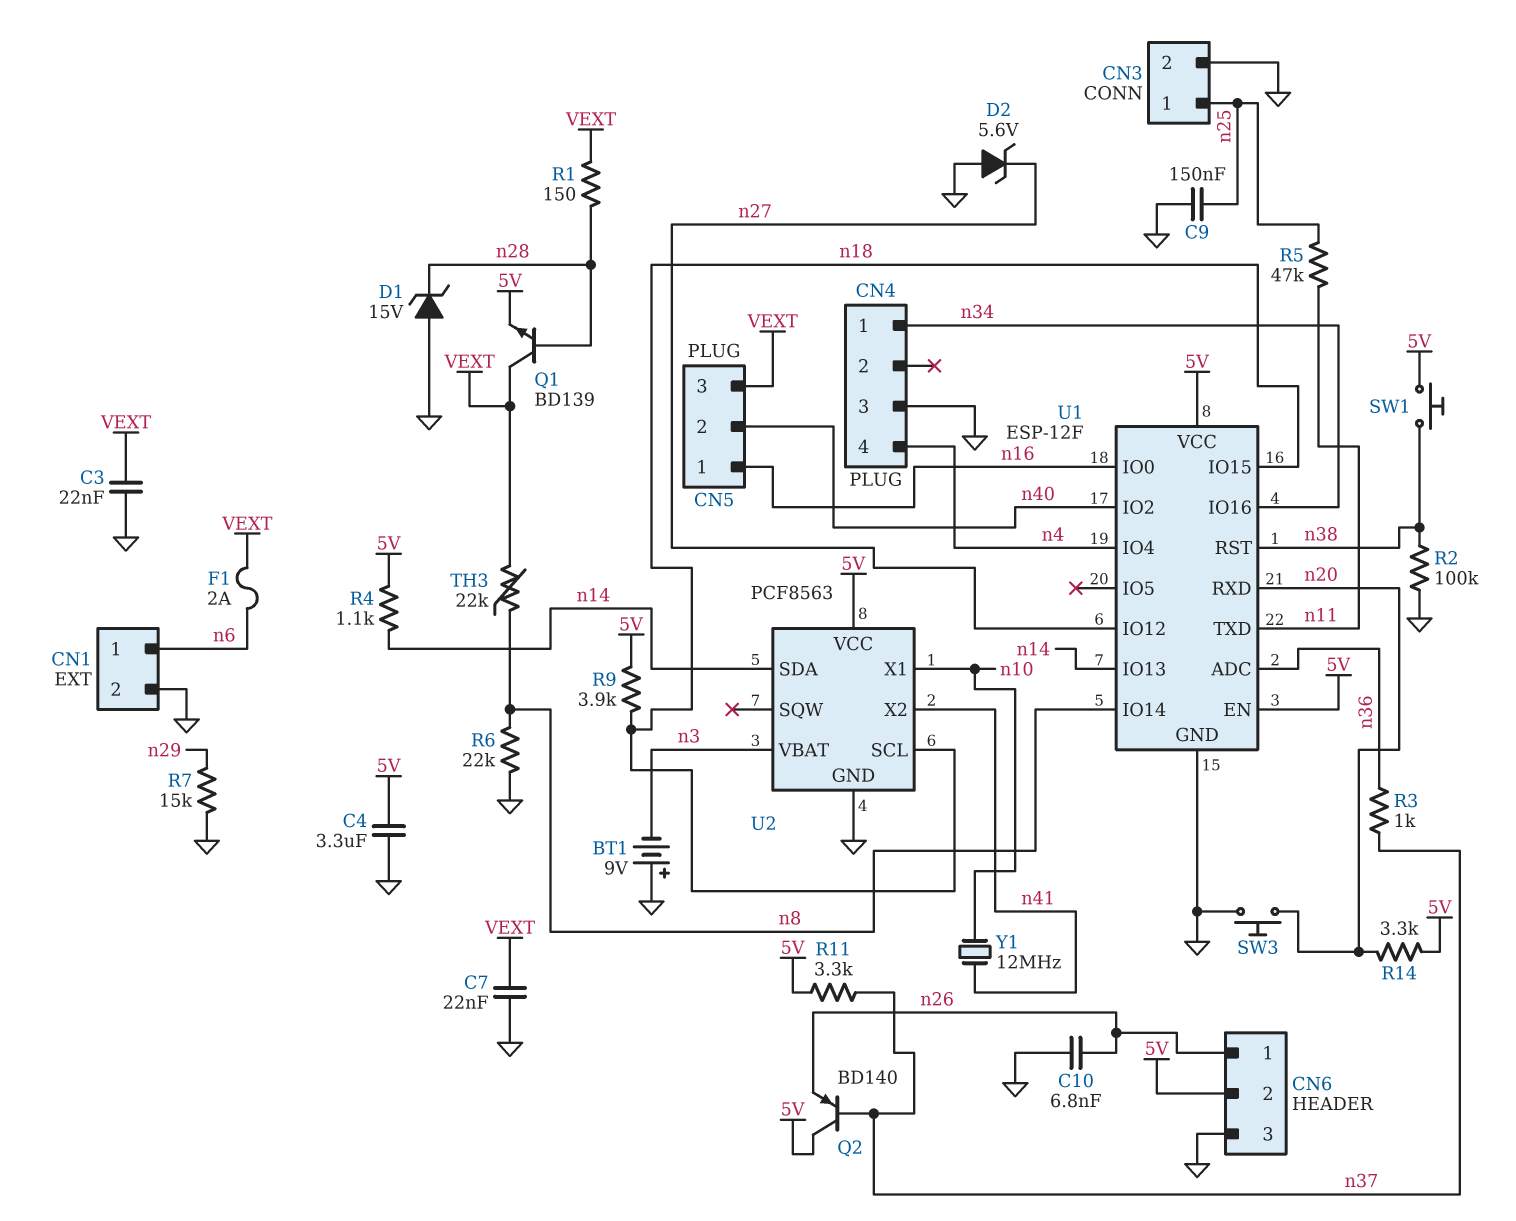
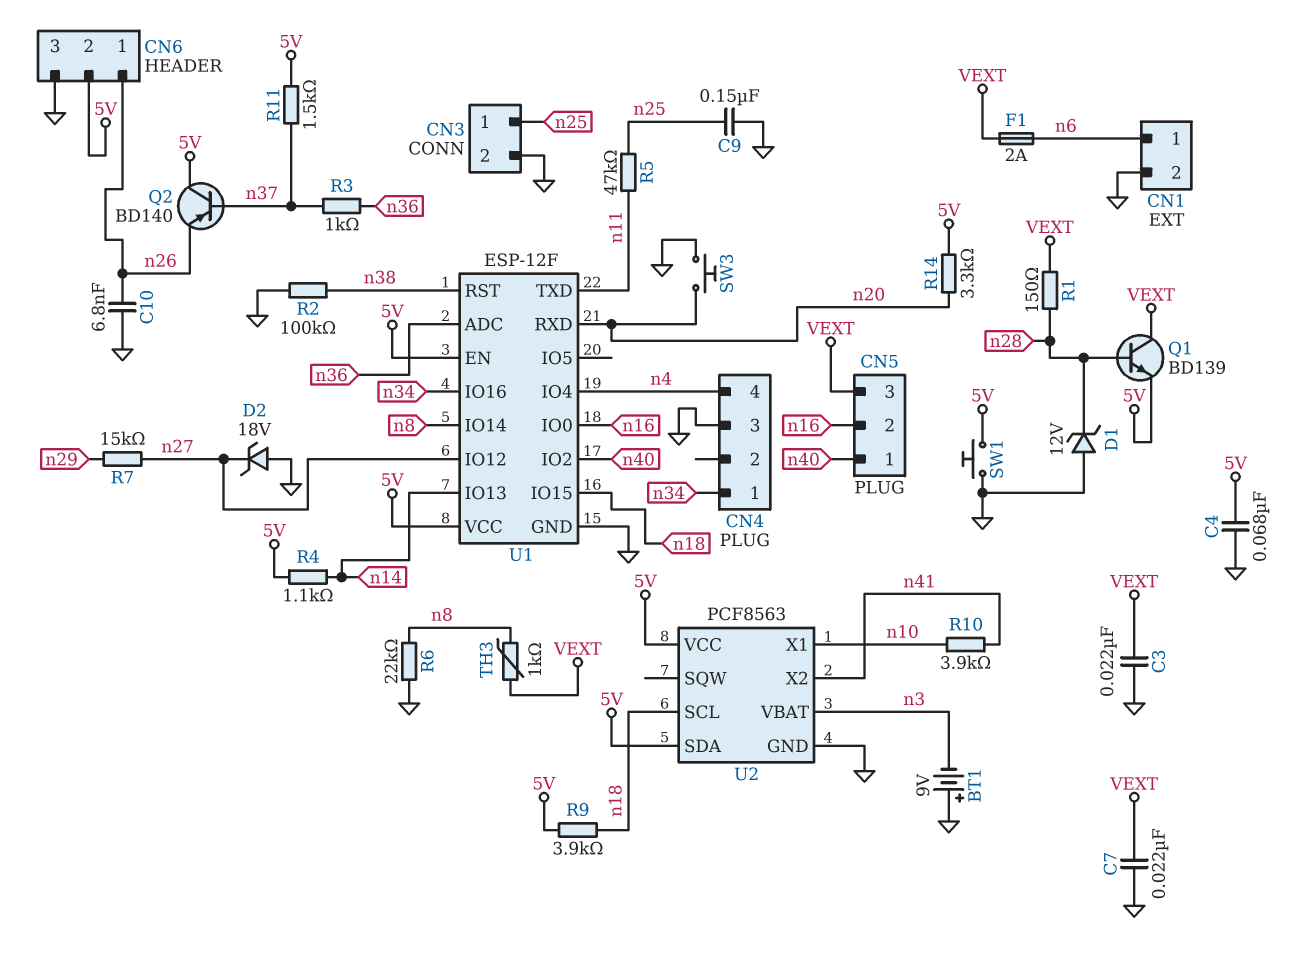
C4: 3.3uF (5V, GND) -> 68nF (5V, GND)
CN5 pin 1: n16 -> n40
CN5 pin 2: n40 -> n16
D1: zener 15V (A GND, K n28) -> zener 12V (A GND, K n28)
D2: zener 5.6V (A GND, K n27) -> zener 18V (A GND, K n27)
R7: 15k (GND, n29) -> 15k (n27, n29)
R10: none -> 3.9k (n10, n41)
R11: 3.3k (5V, n37) -> 1.5k (5V, n37)
SW1: button (5V, n38) -> button (5V, GND)
TH3: 22k (VEXT, n8) -> 1k (VEXT, n8)
U2 pin SDA: n14 -> 5V
Y1: 12MHz (n10, n41) -> none

